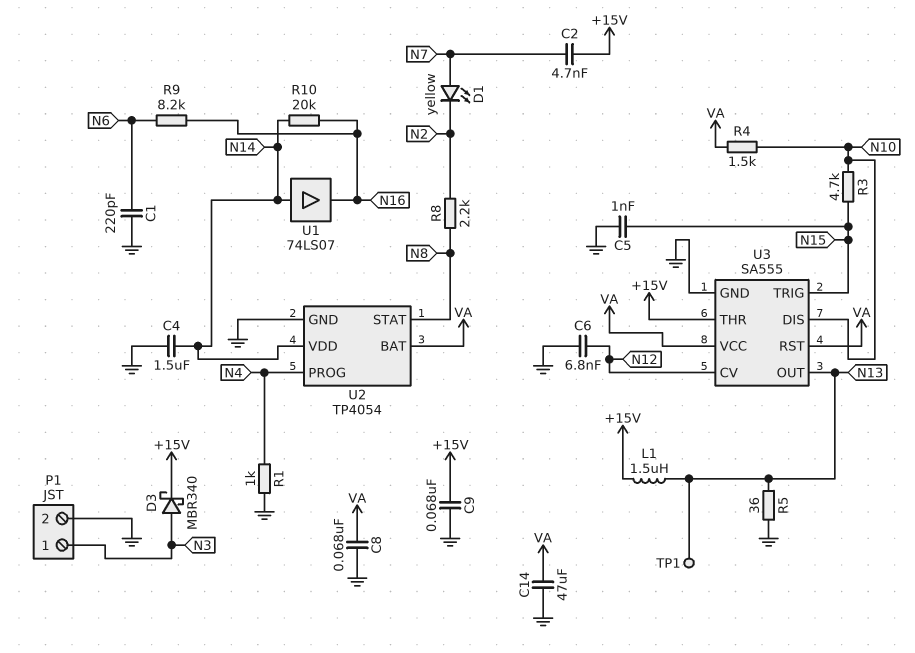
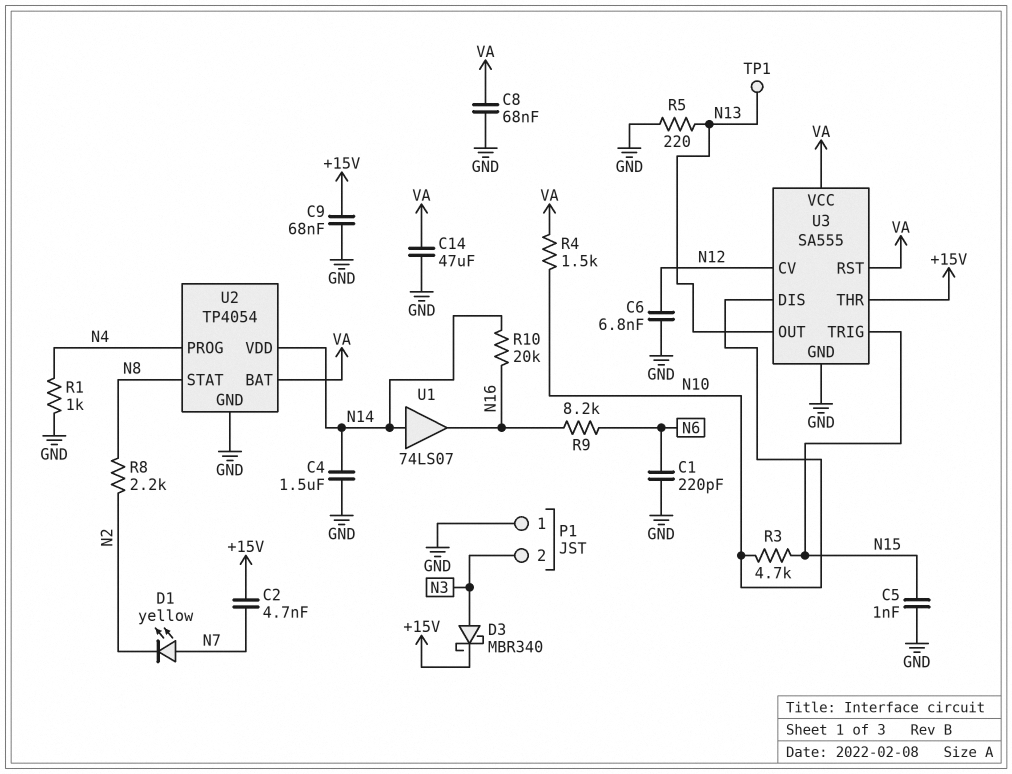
L1: 1.5uH (+15V, N13) -> none
P1 pin 1: N3 -> GND
P1 pin 2: GND -> N3
R5: 36 (GND, N13) -> 220 (GND, N13)

